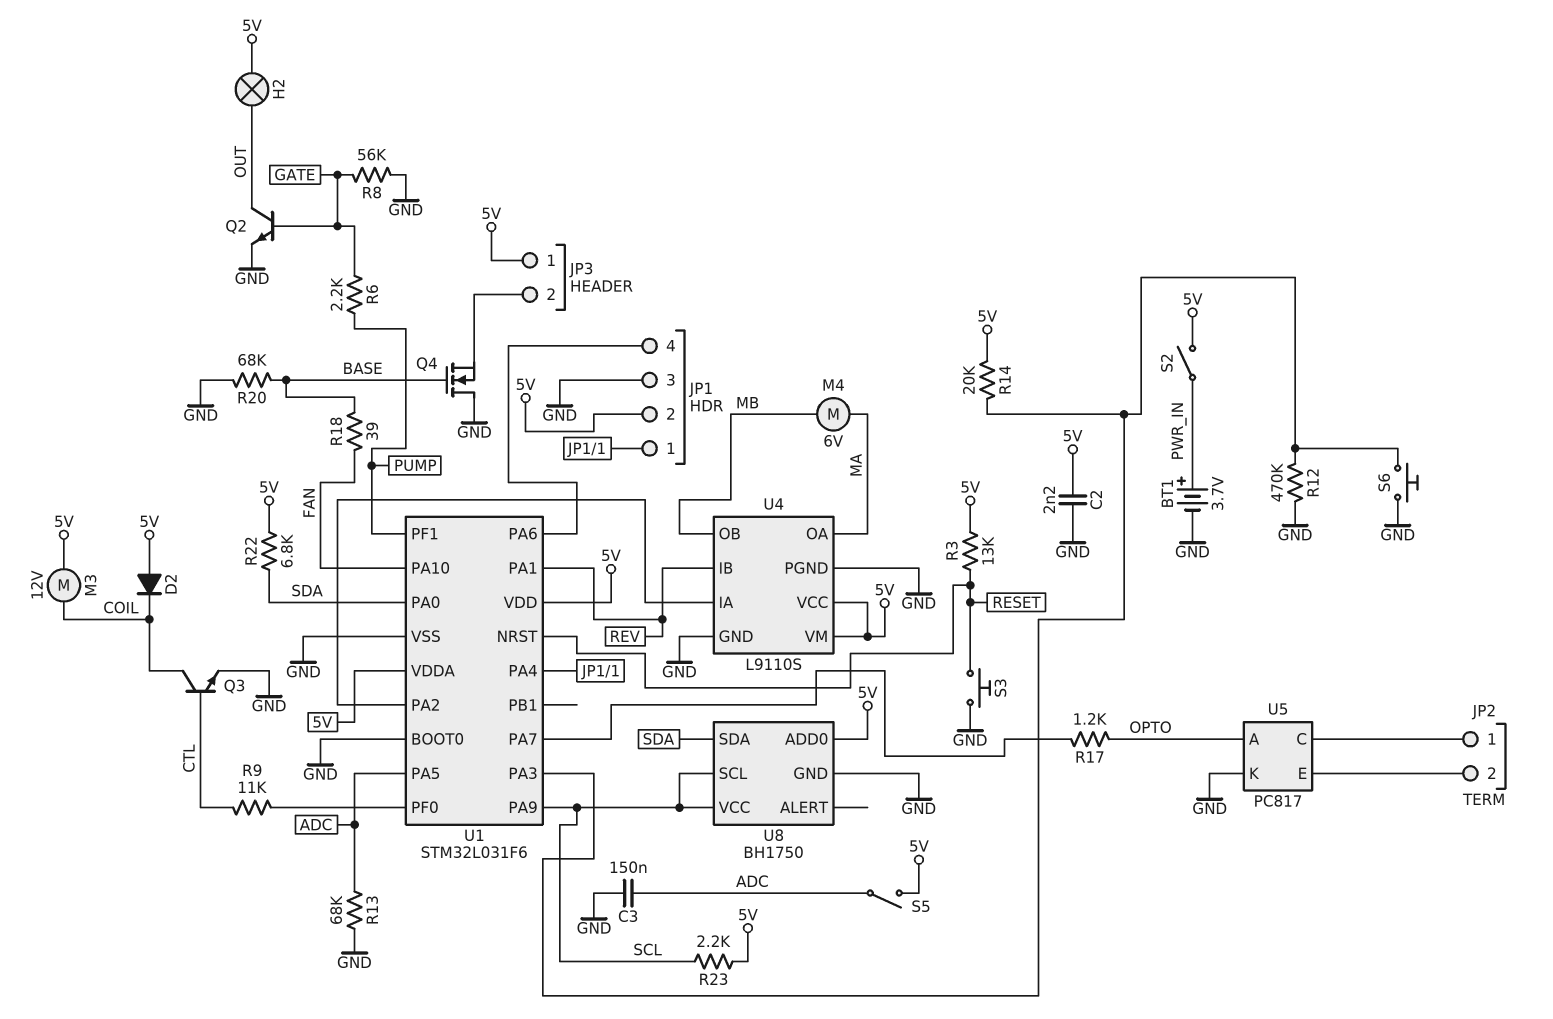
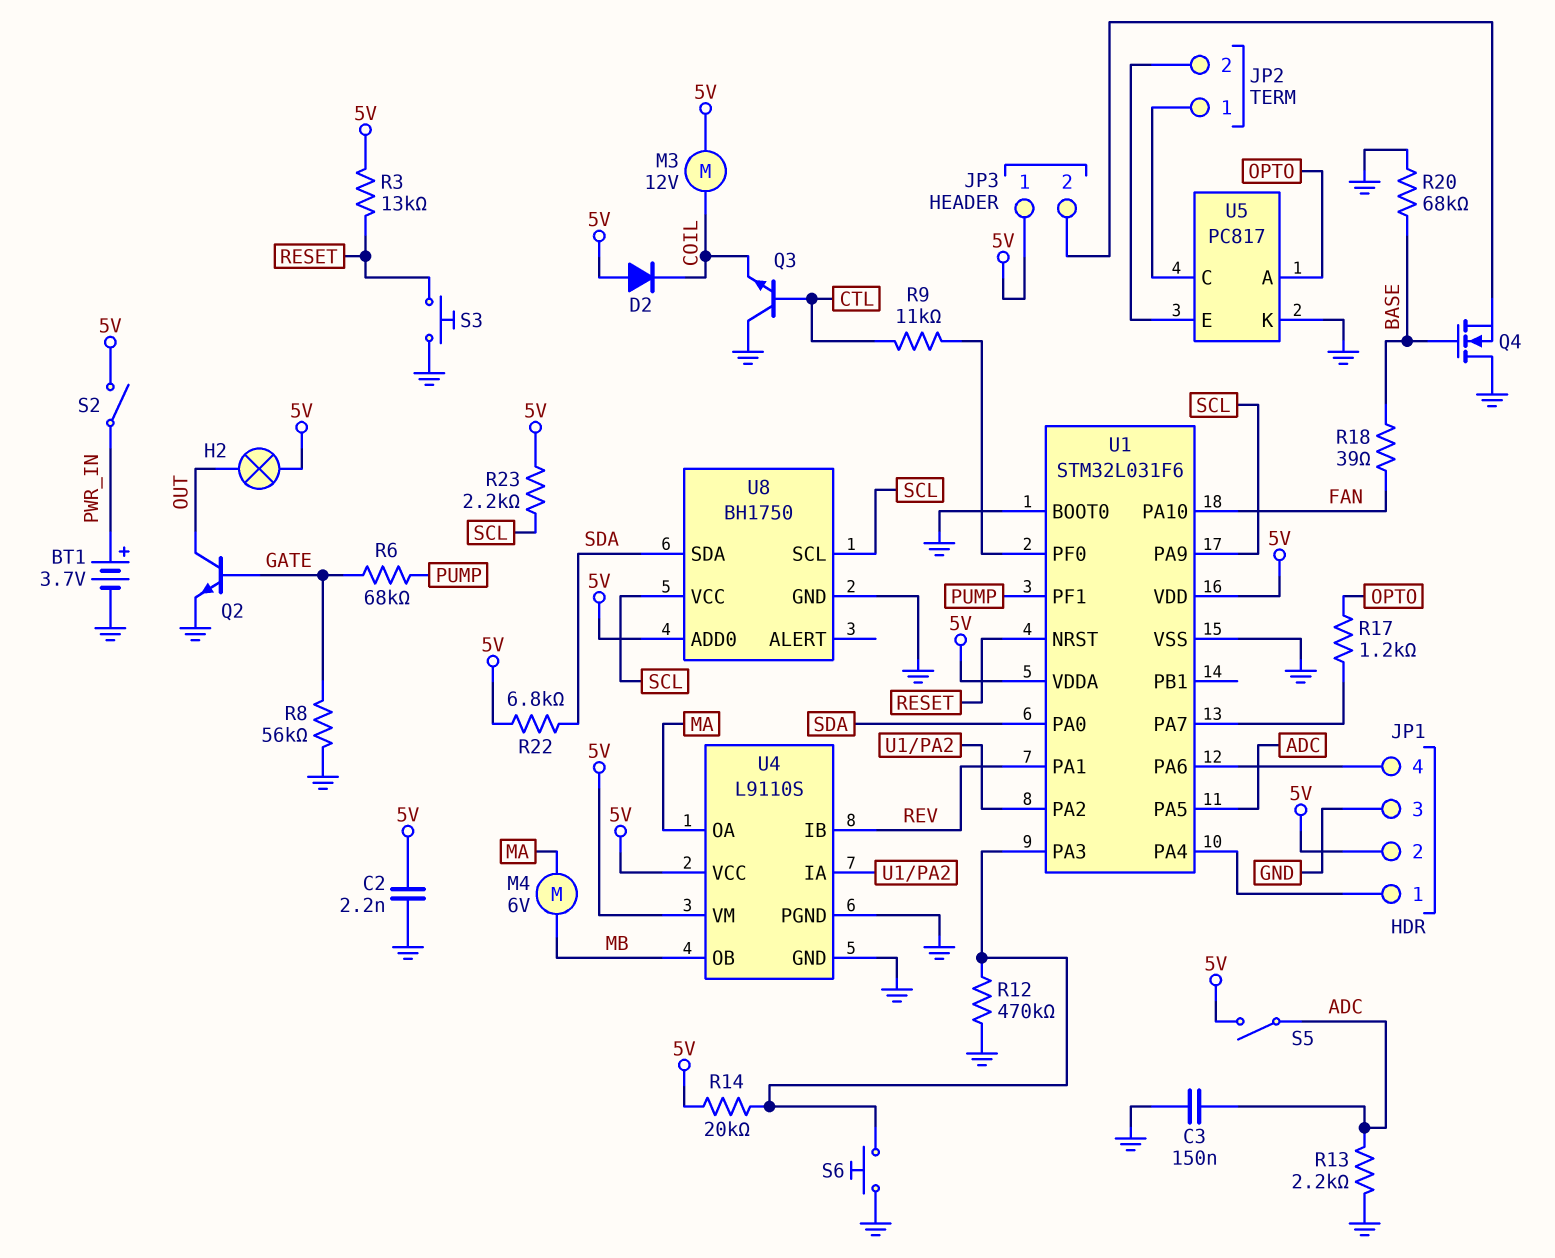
Q3: NPN (B CTL, C COIL, E GND) -> NPN (B CTL, C GND, E COIL)
R6: 2.2k (GATE, PUMP) -> 68k (GATE, PUMP)
R13: 68k (ADC, GND) -> 2.2k (ADC, GND)

